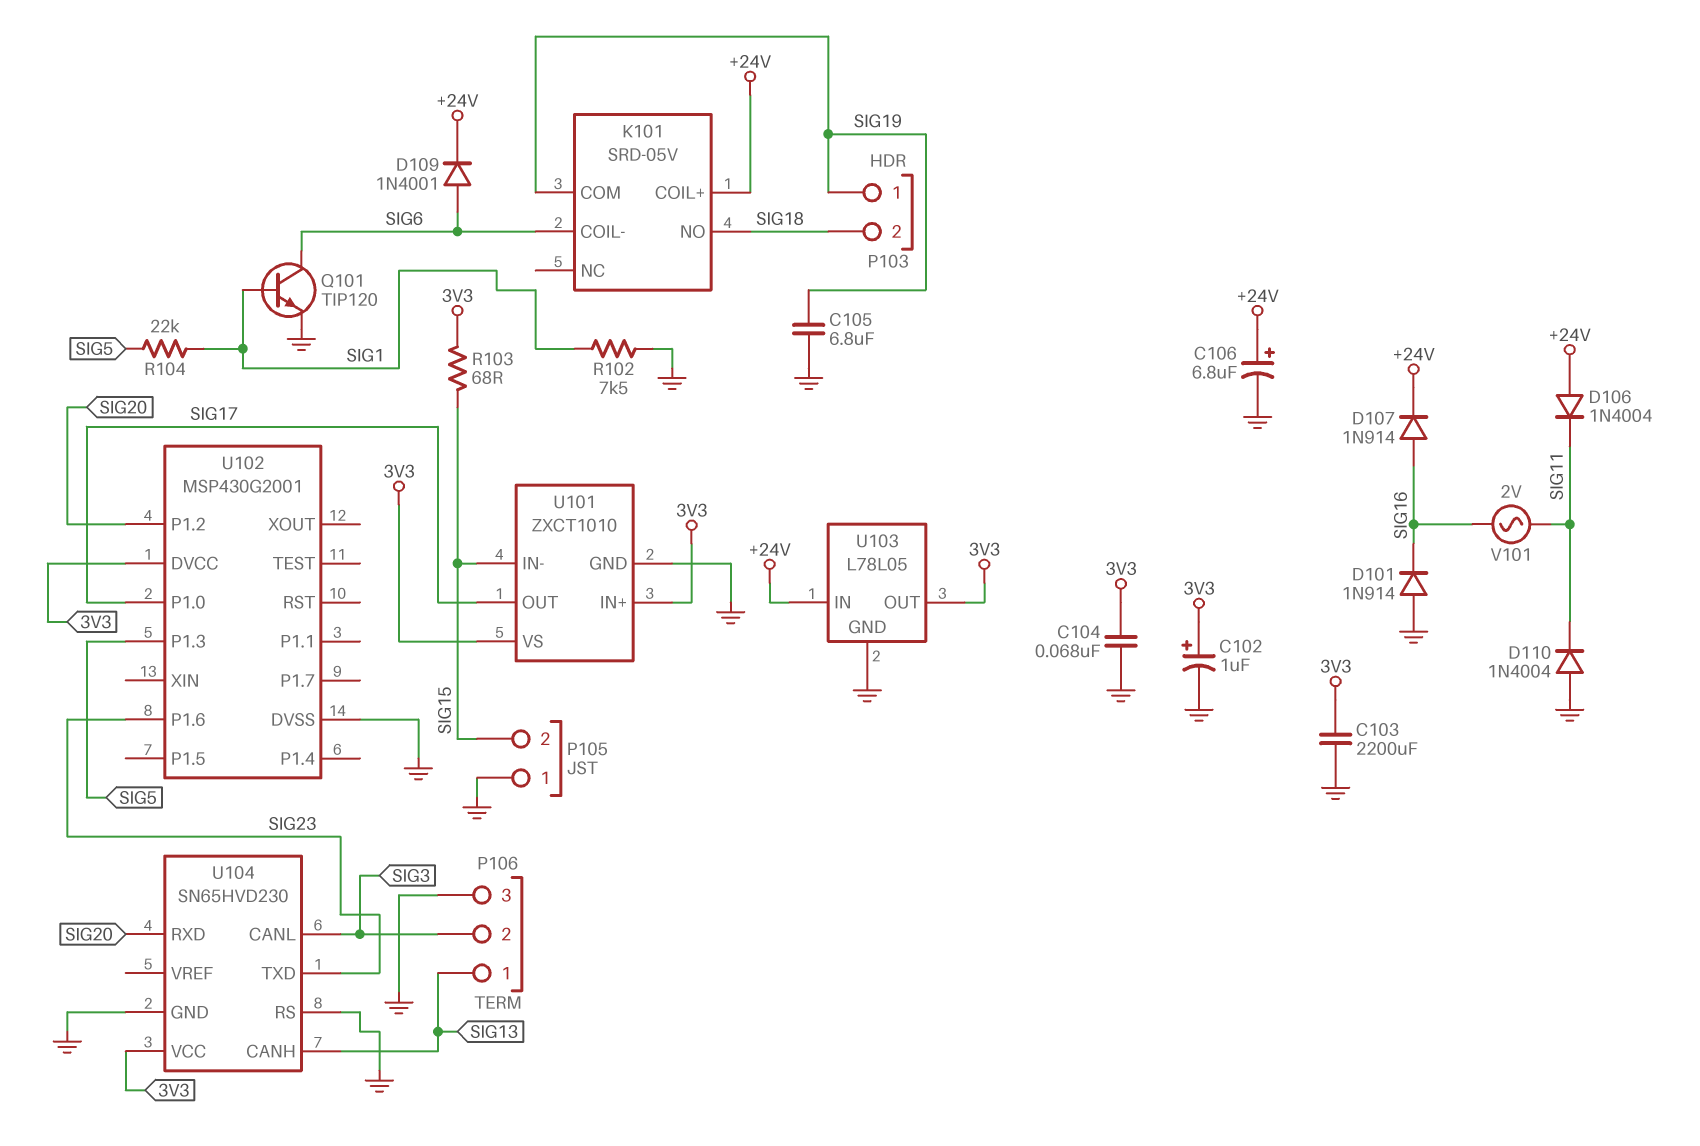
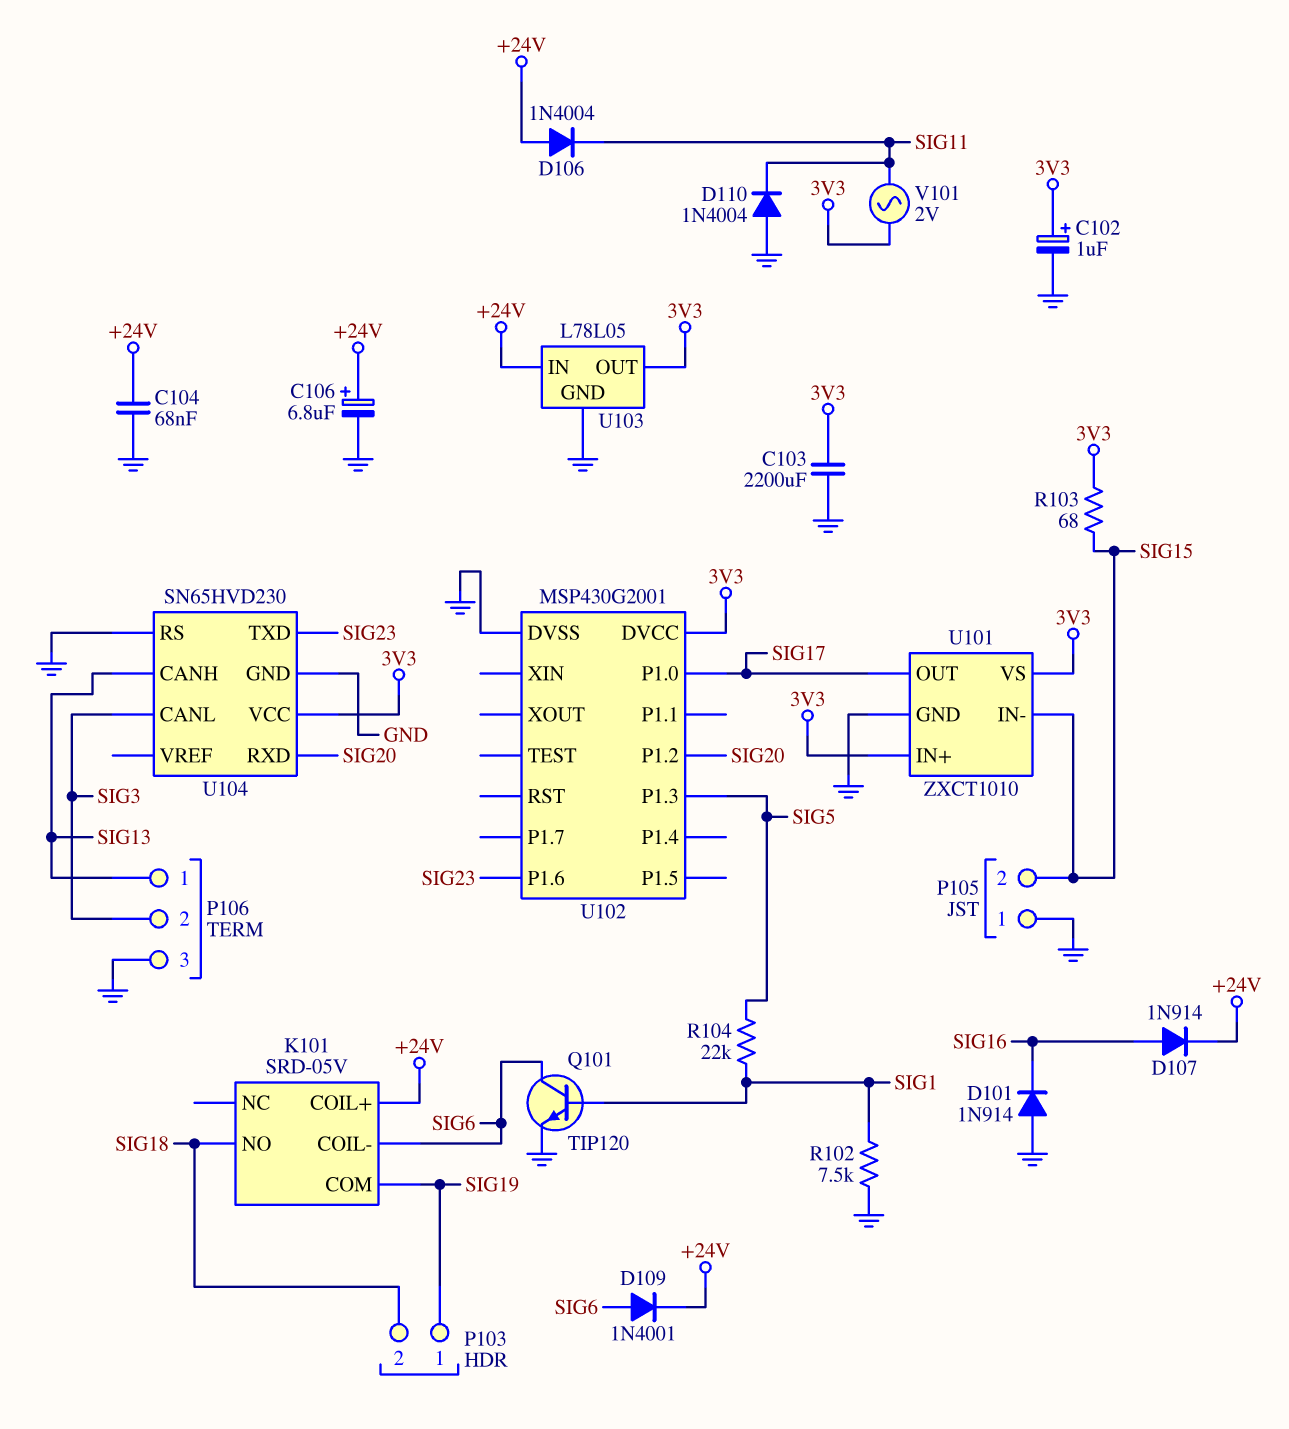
C104: 68nF (3V3, GND) -> 68nF (+24V, GND)
C105: 6.8uF (GND, SIG19) -> none
V101: AC 2V (SIG11, SIG16) -> AC 2V (3V3, SIG11)

